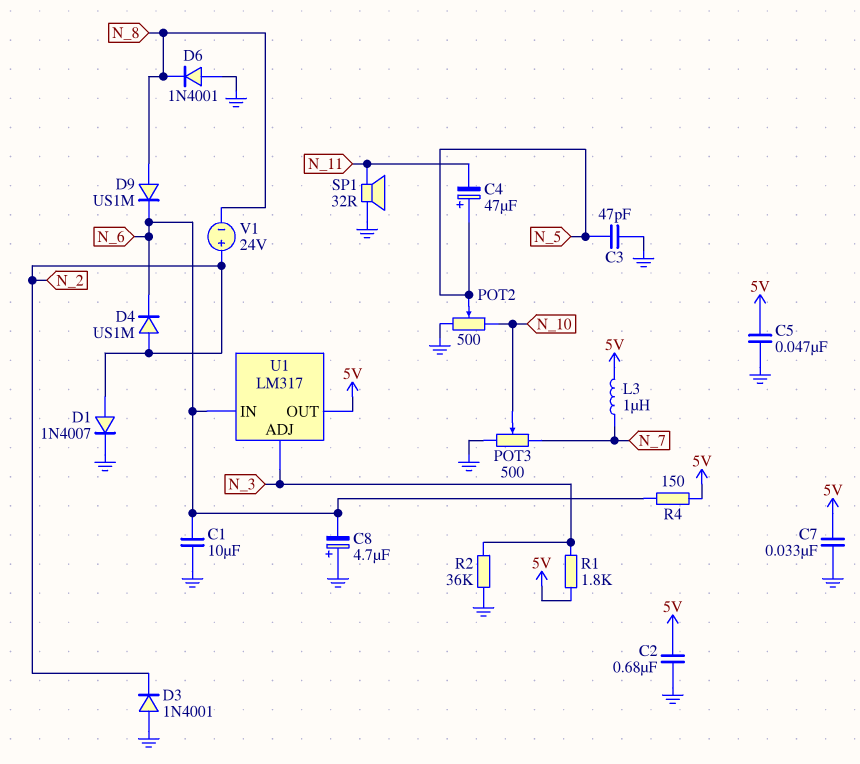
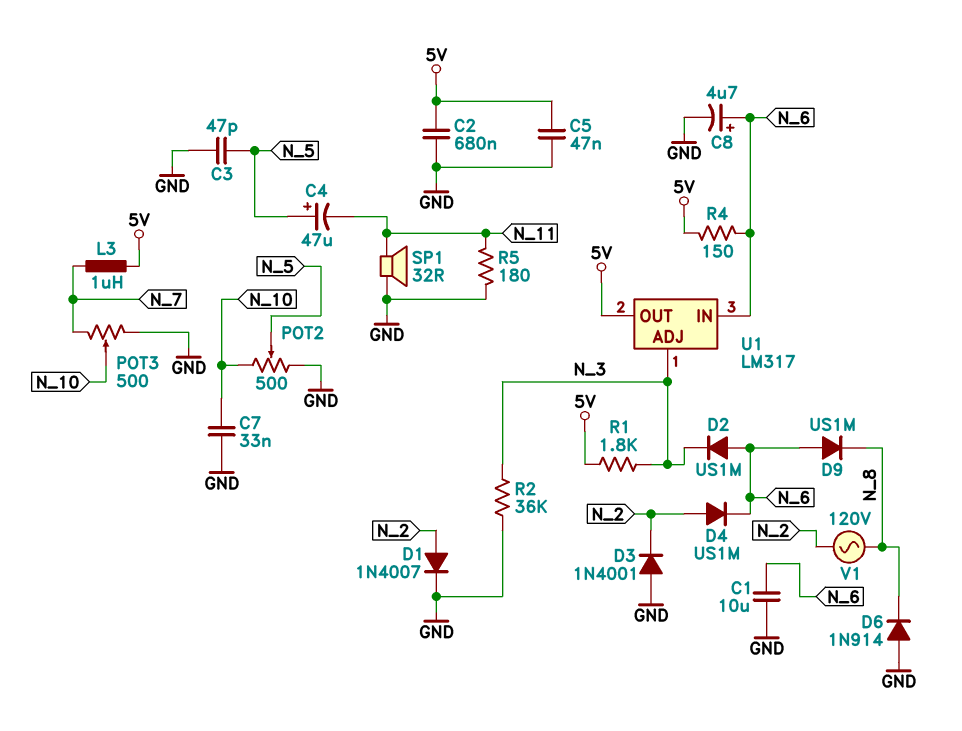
C7: 33nF (5V, GND) -> 33nF (GND, N_10)
C8: 4.7uF (plus GND, minus N_6) -> 4.7uF (plus N_6, minus GND)
D2: none -> diode US1M (A N_6, K N_3)
D6: diode 1N4001 (A GND, K N_8) -> diode 1N914 (A GND, K N_8)
D9: diode US1M (A N_8, K N_6) -> diode US1M (A N_6, K N_8)
R5: none -> 180 (GND, N_11)
V1: 24V (plus N_2, minus N_8) -> AC 120V (N_2, N_8)

